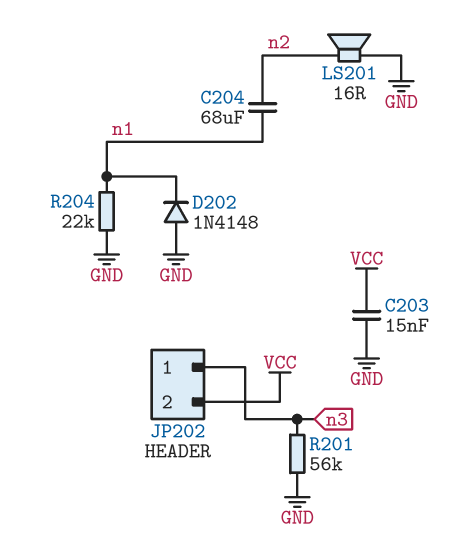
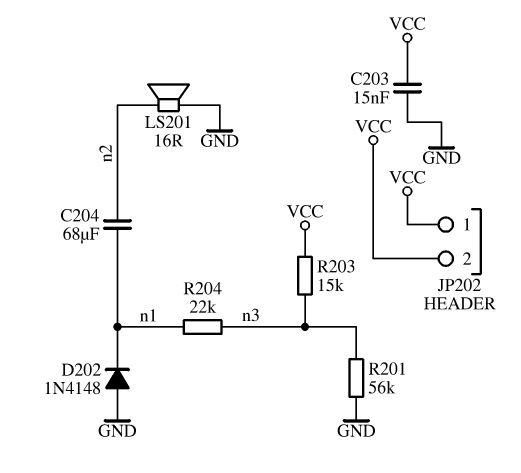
JP202 pin 1: n3 -> VCC
R203: none -> 15k (VCC, n3)
R204: 22k (GND, n1) -> 22k (n1, n3)

